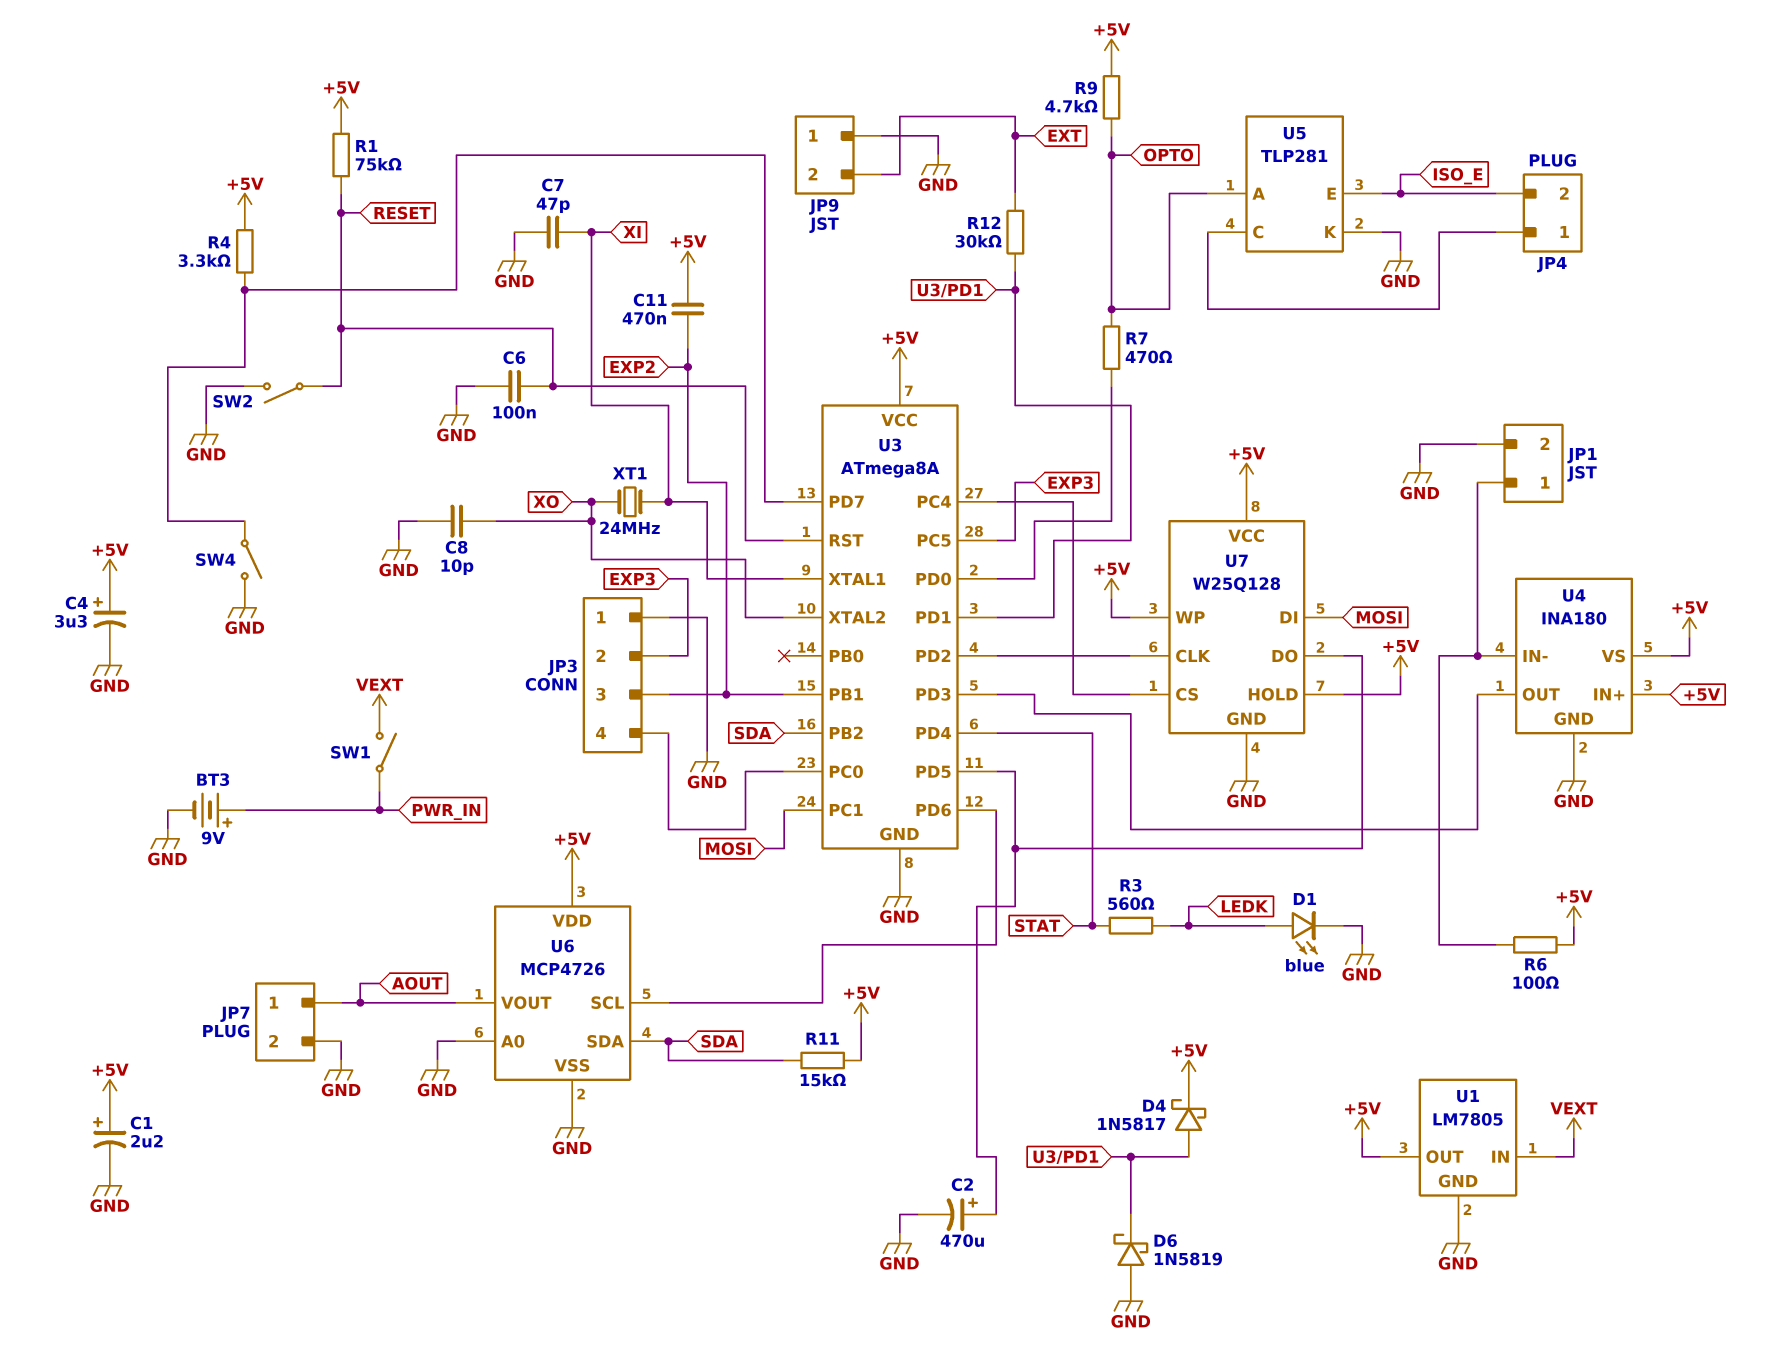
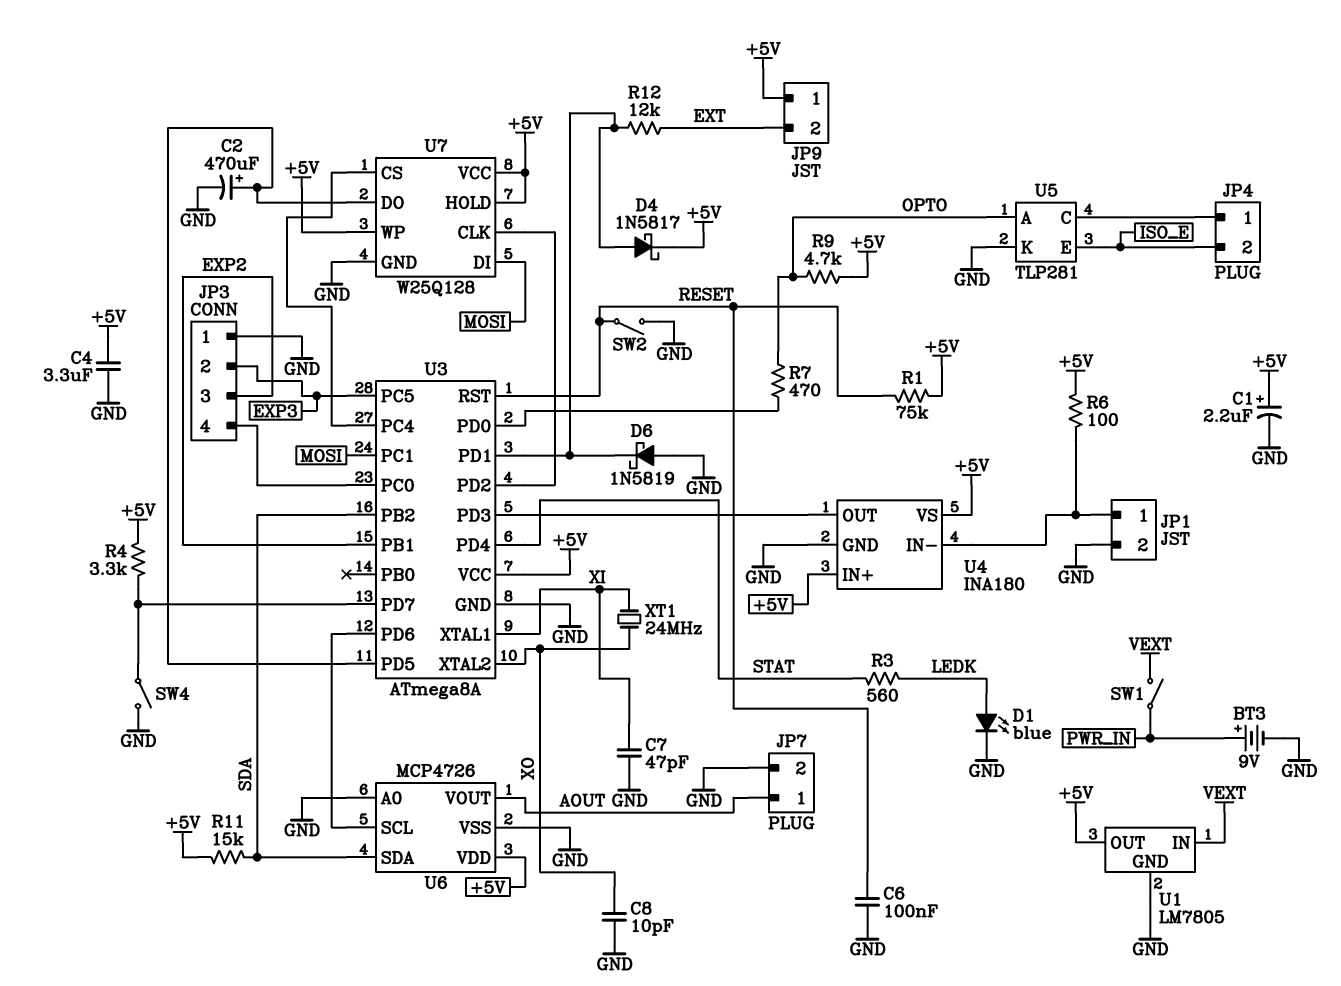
C4: 3.3uF (plus +5V, minus GND) -> 3.3uF (+5V, GND)
C11: 470nF (+5V, EXP2) -> none
JP9 pin 1: GND -> +5V
R12: 30k (EXT, U3/PD1) -> 12k (EXT, U3/PD1)

